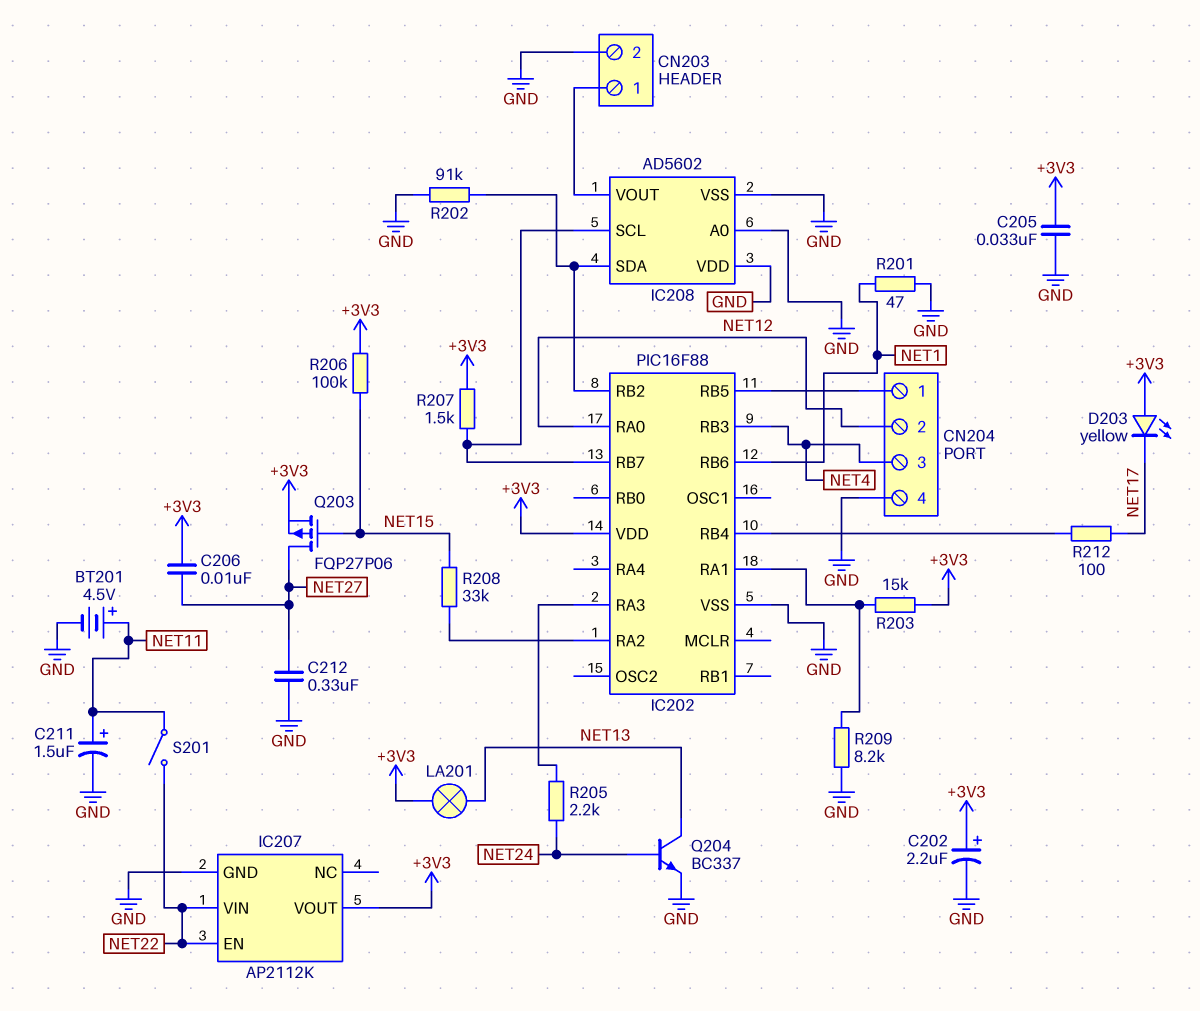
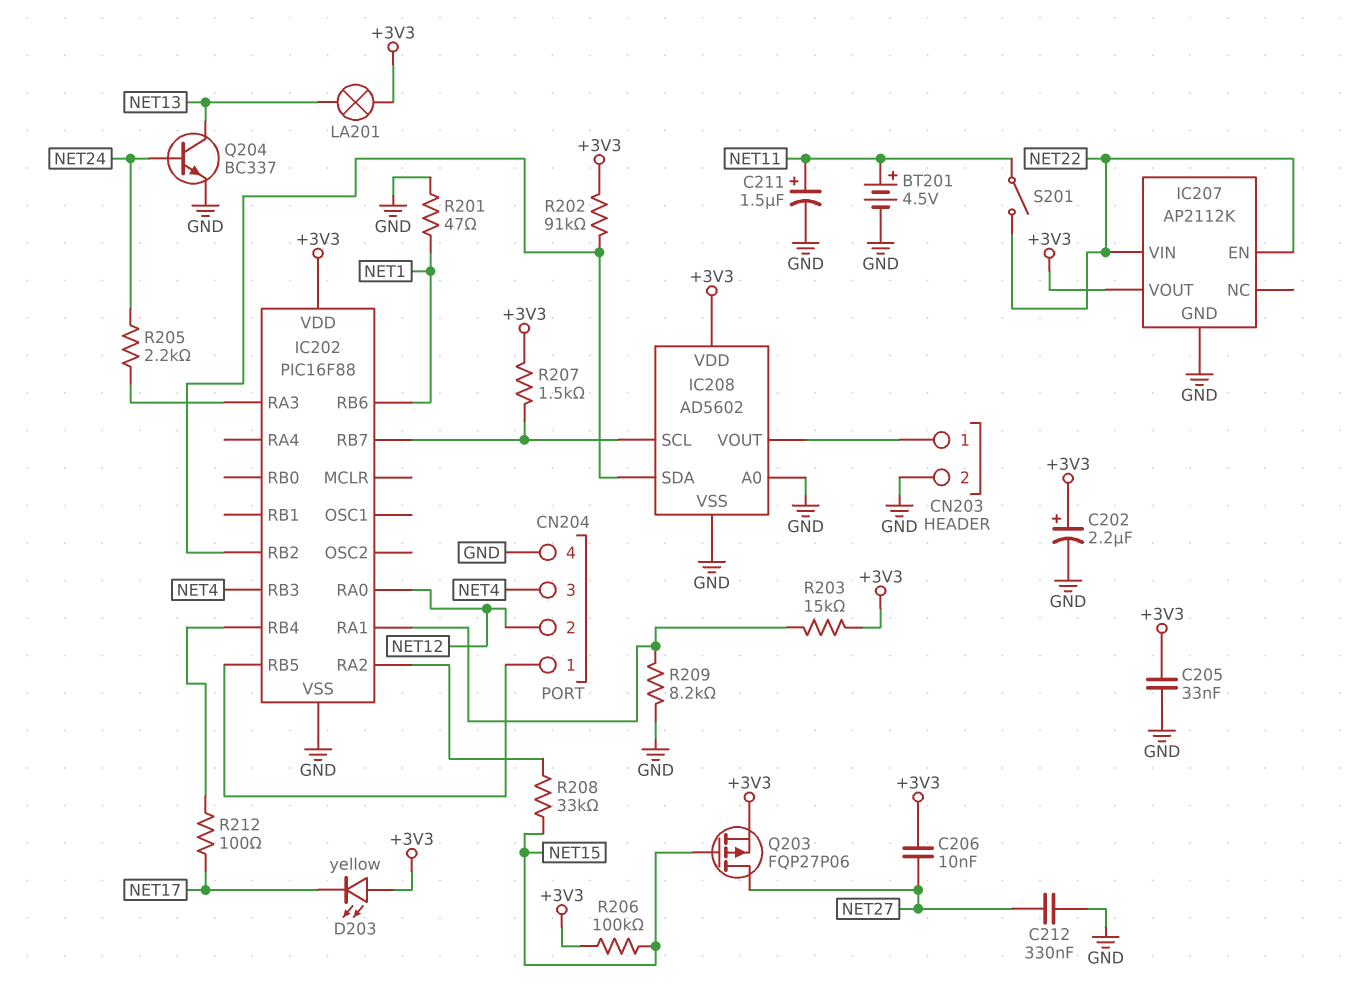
IC208 pin VDD: GND -> +3V3
R202: 91k (GND, IC202/RB2) -> 91k (+3V3, IC202/RB2)

